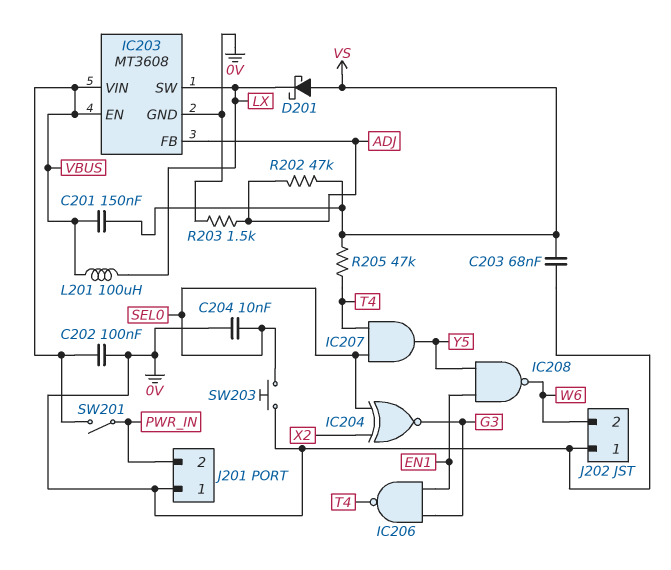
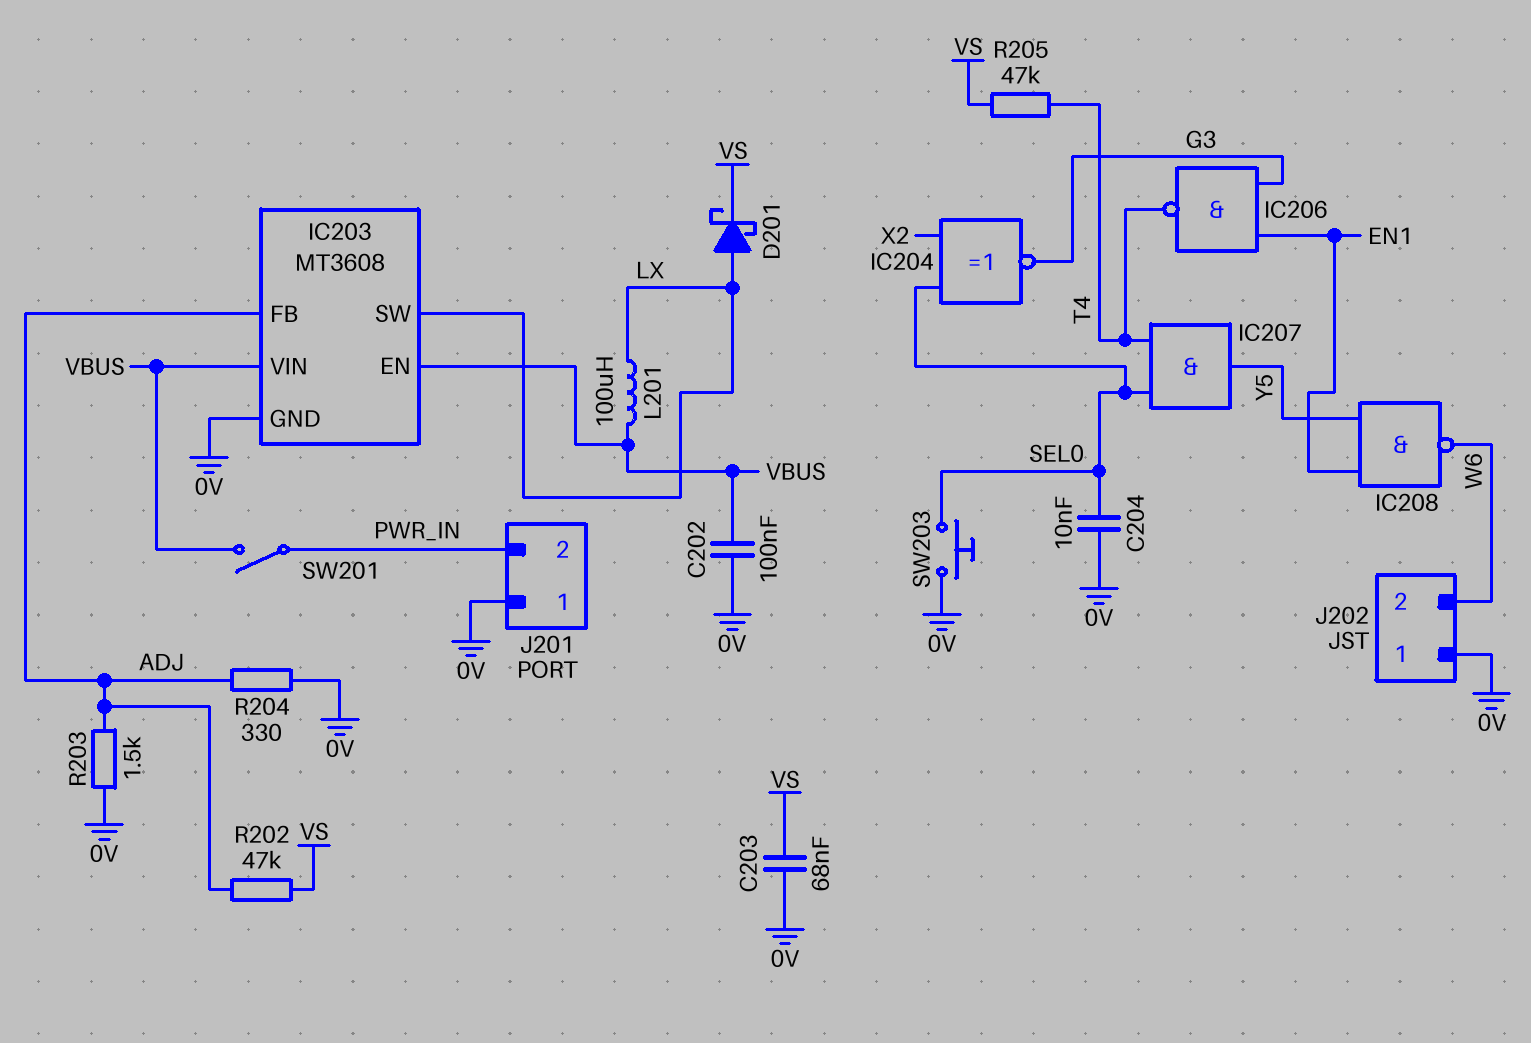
C201: 150nF (VBUS, VS) -> none
D201: schottky (A VS, K LX) -> schottky (A LX, K VS)
R204: none -> 330 (0V, ADJ)

